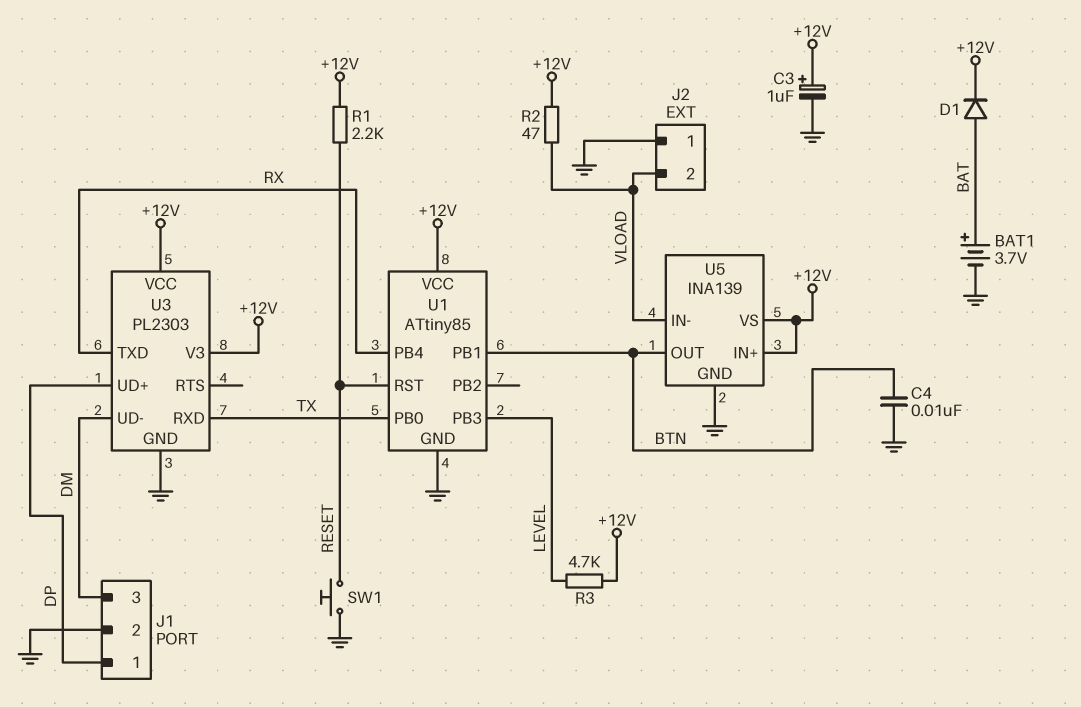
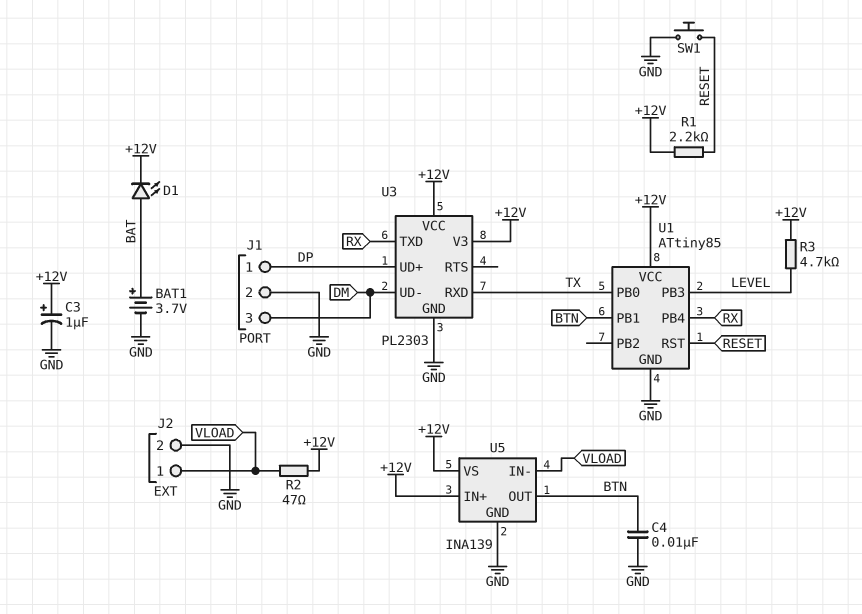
D1: diode (A BAT, K +12V) -> LED (A BAT, K +12V)
J2 pin 1: GND -> VLOAD
J2 pin 2: VLOAD -> GND

